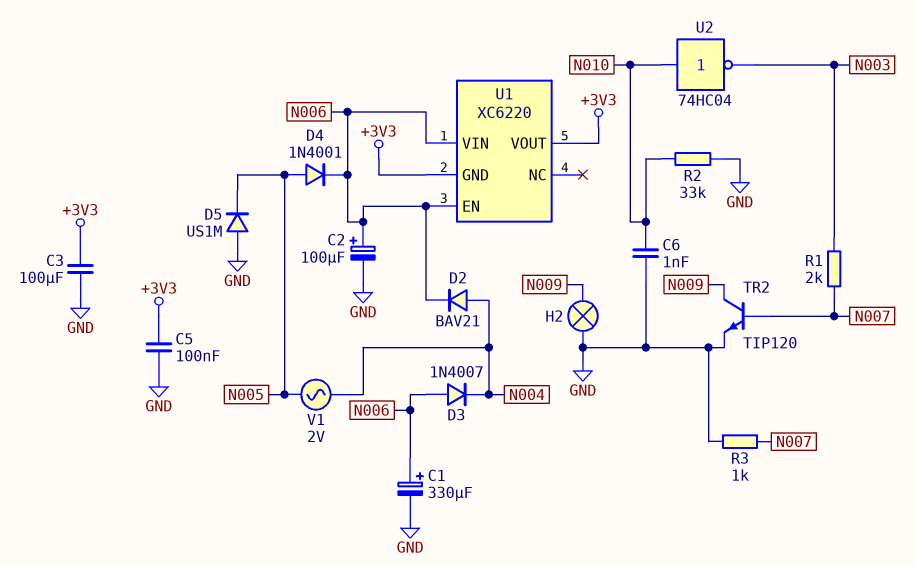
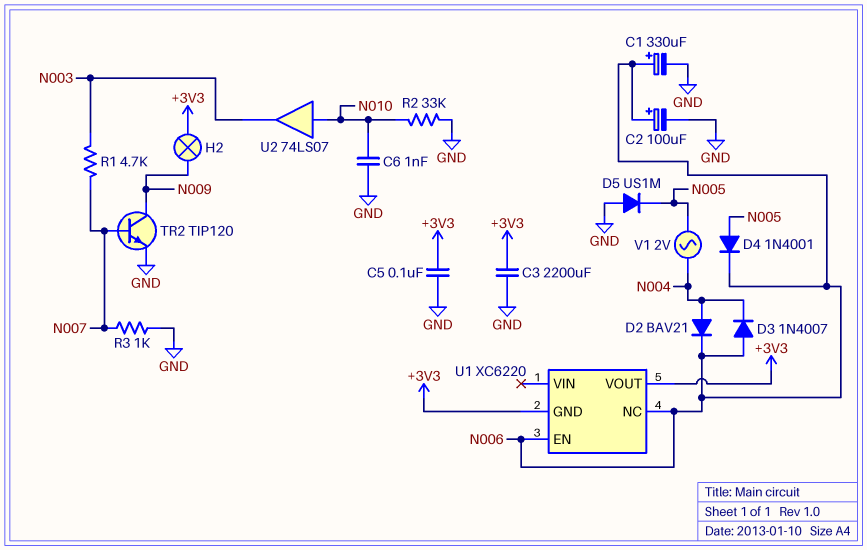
C3: 100uF (+3V3, GND) -> 2200uF (+3V3, GND)
H2: lamp (GND, N009) -> lamp (+3V3, N009)
R1: 2k (N003, N007) -> 4.7k (N003, N007)
U1 pin NC: none -> N006
U1 pin VIN: N006 -> none
U2: NOT 74HC04 (in N010, out N003) -> buffer 74LS07 (in N010, out N003)

